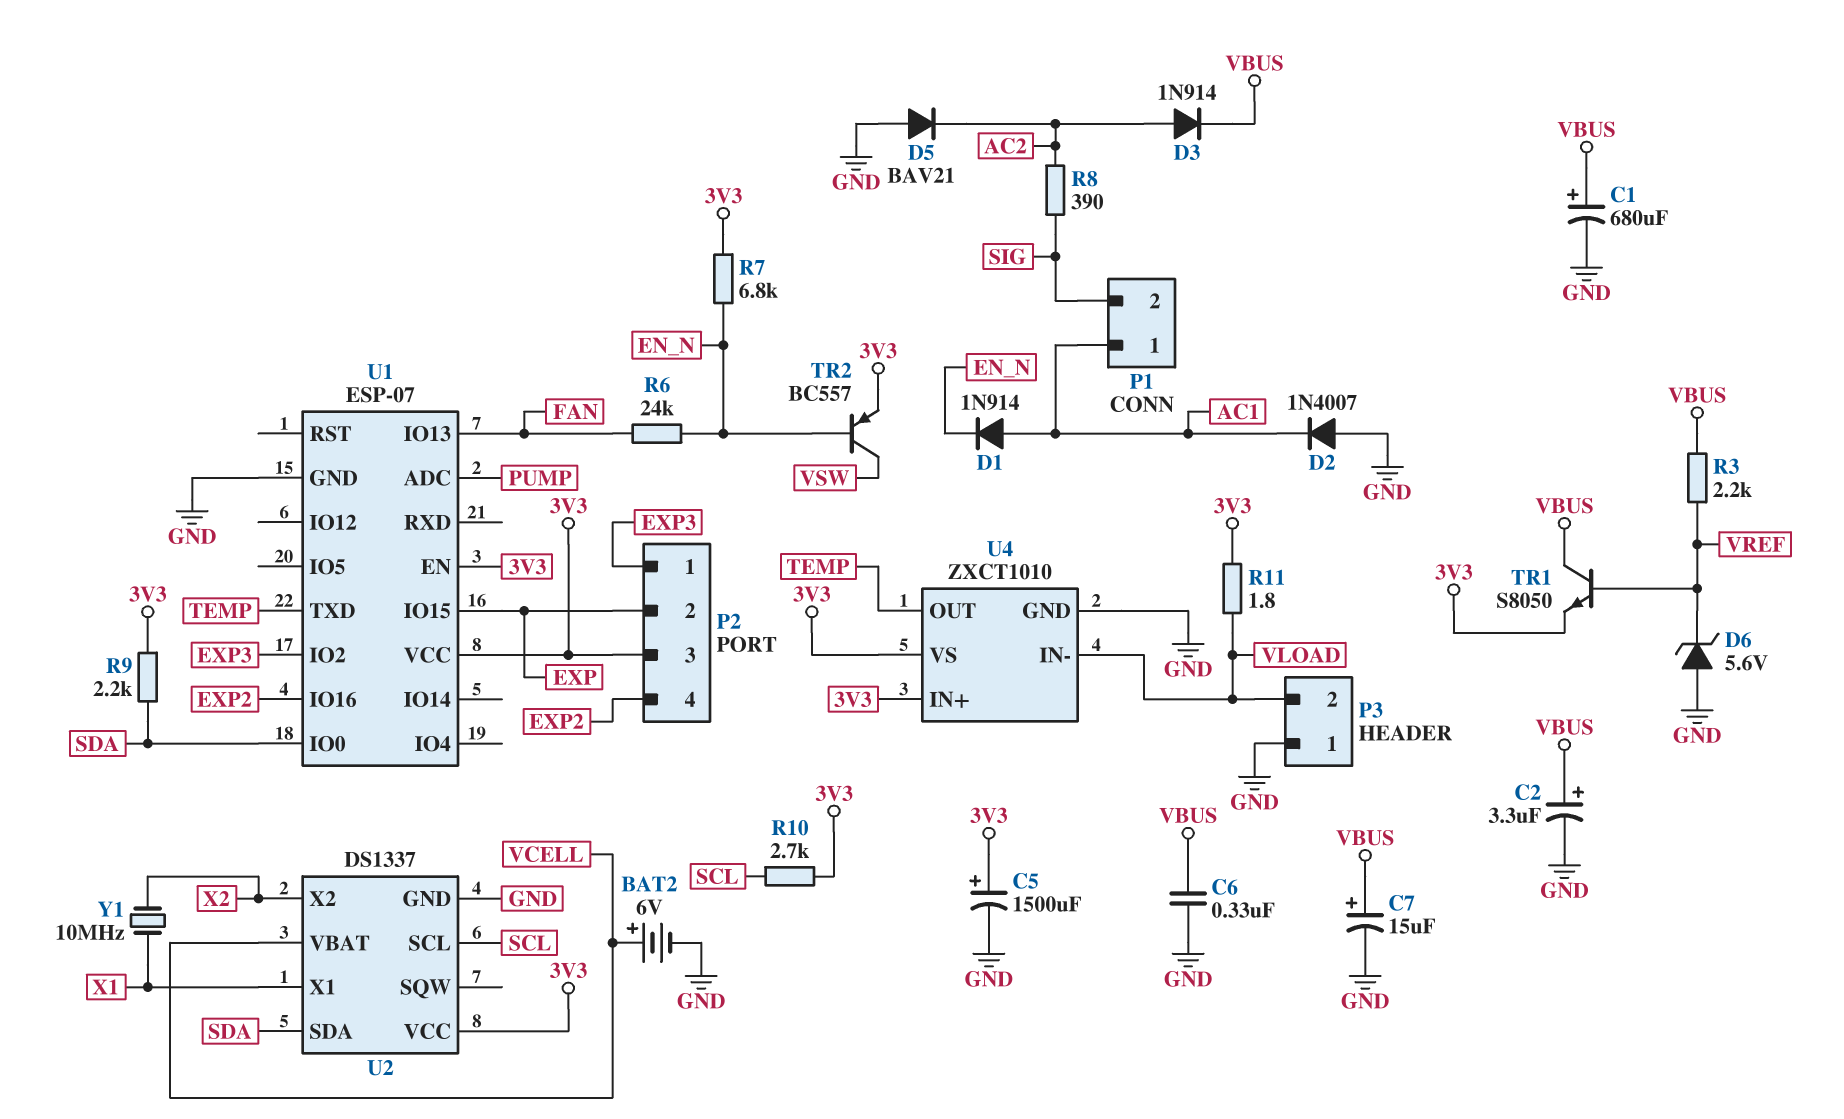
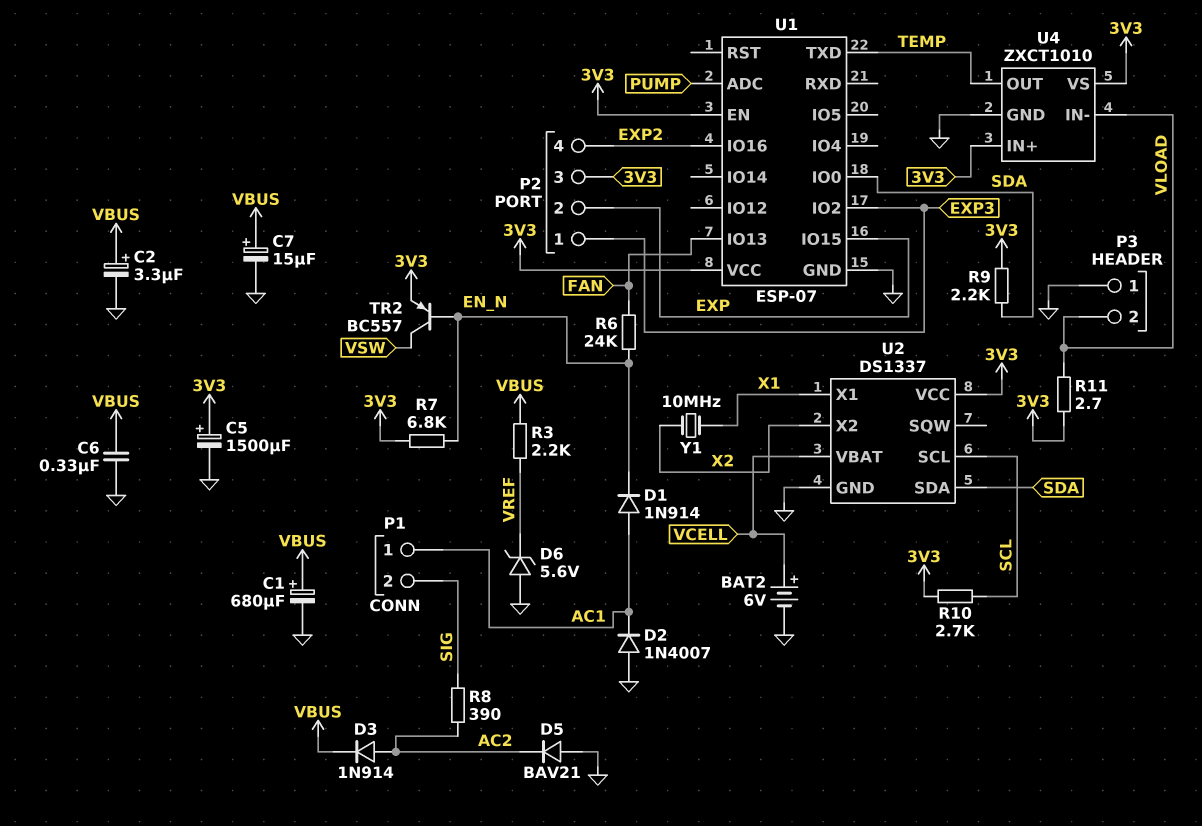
R11: 1.8 (3V3, VLOAD) -> 2.7 (3V3, VLOAD)
TR1: NPN S8050 (B VREF, C VBUS, E 3V3) -> none

